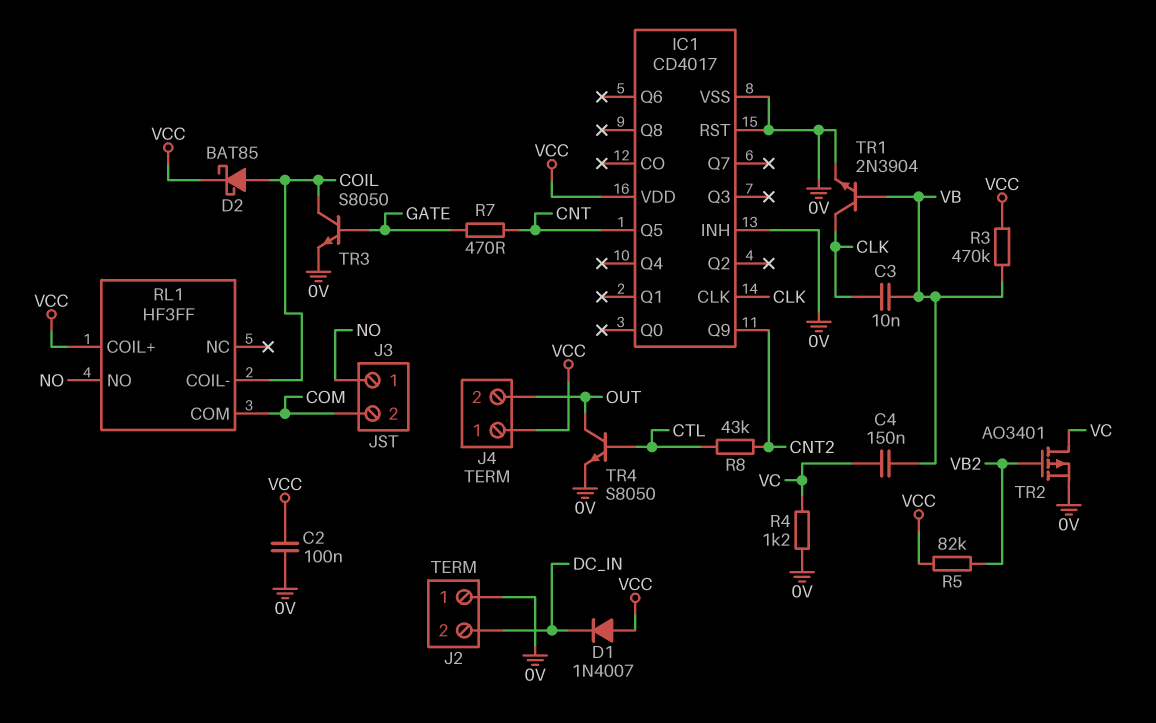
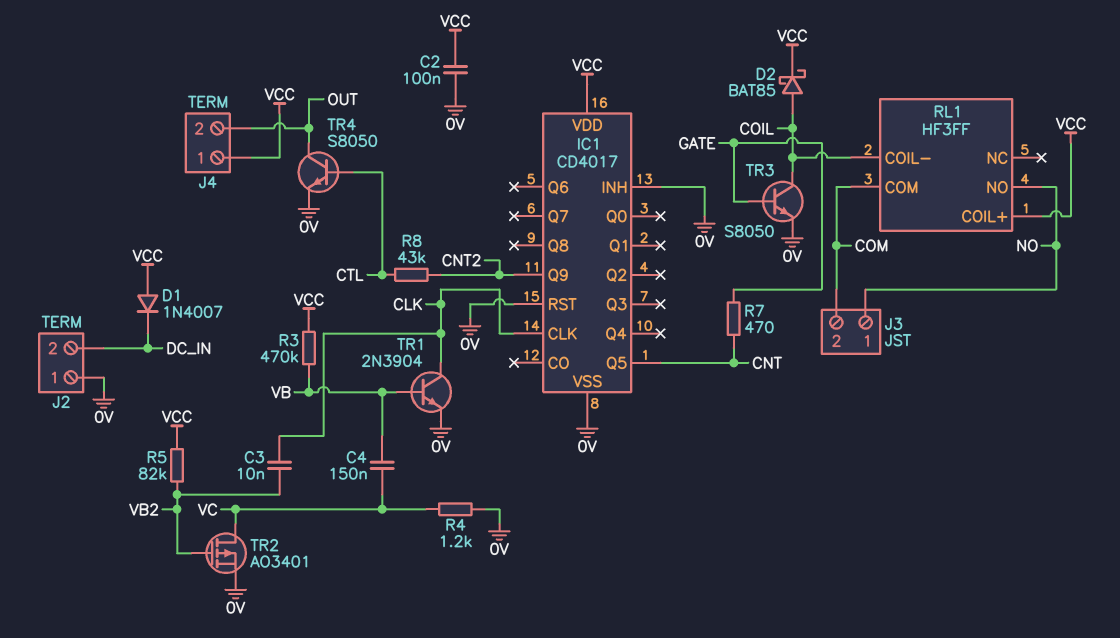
C3: 10nF (CLK, VB) -> 10nF (CLK, VB2)

